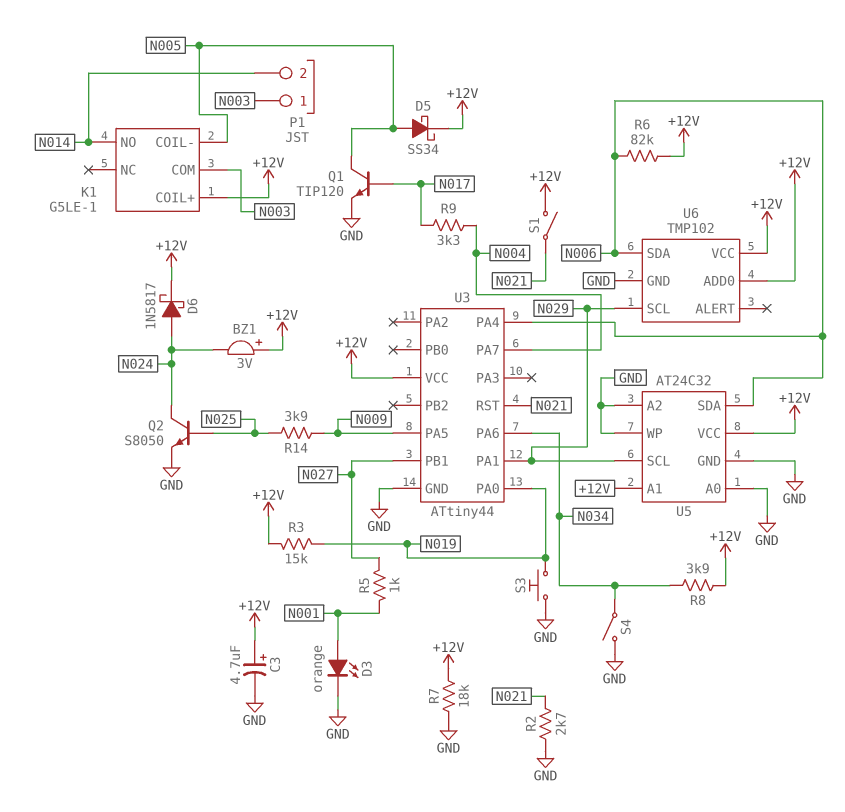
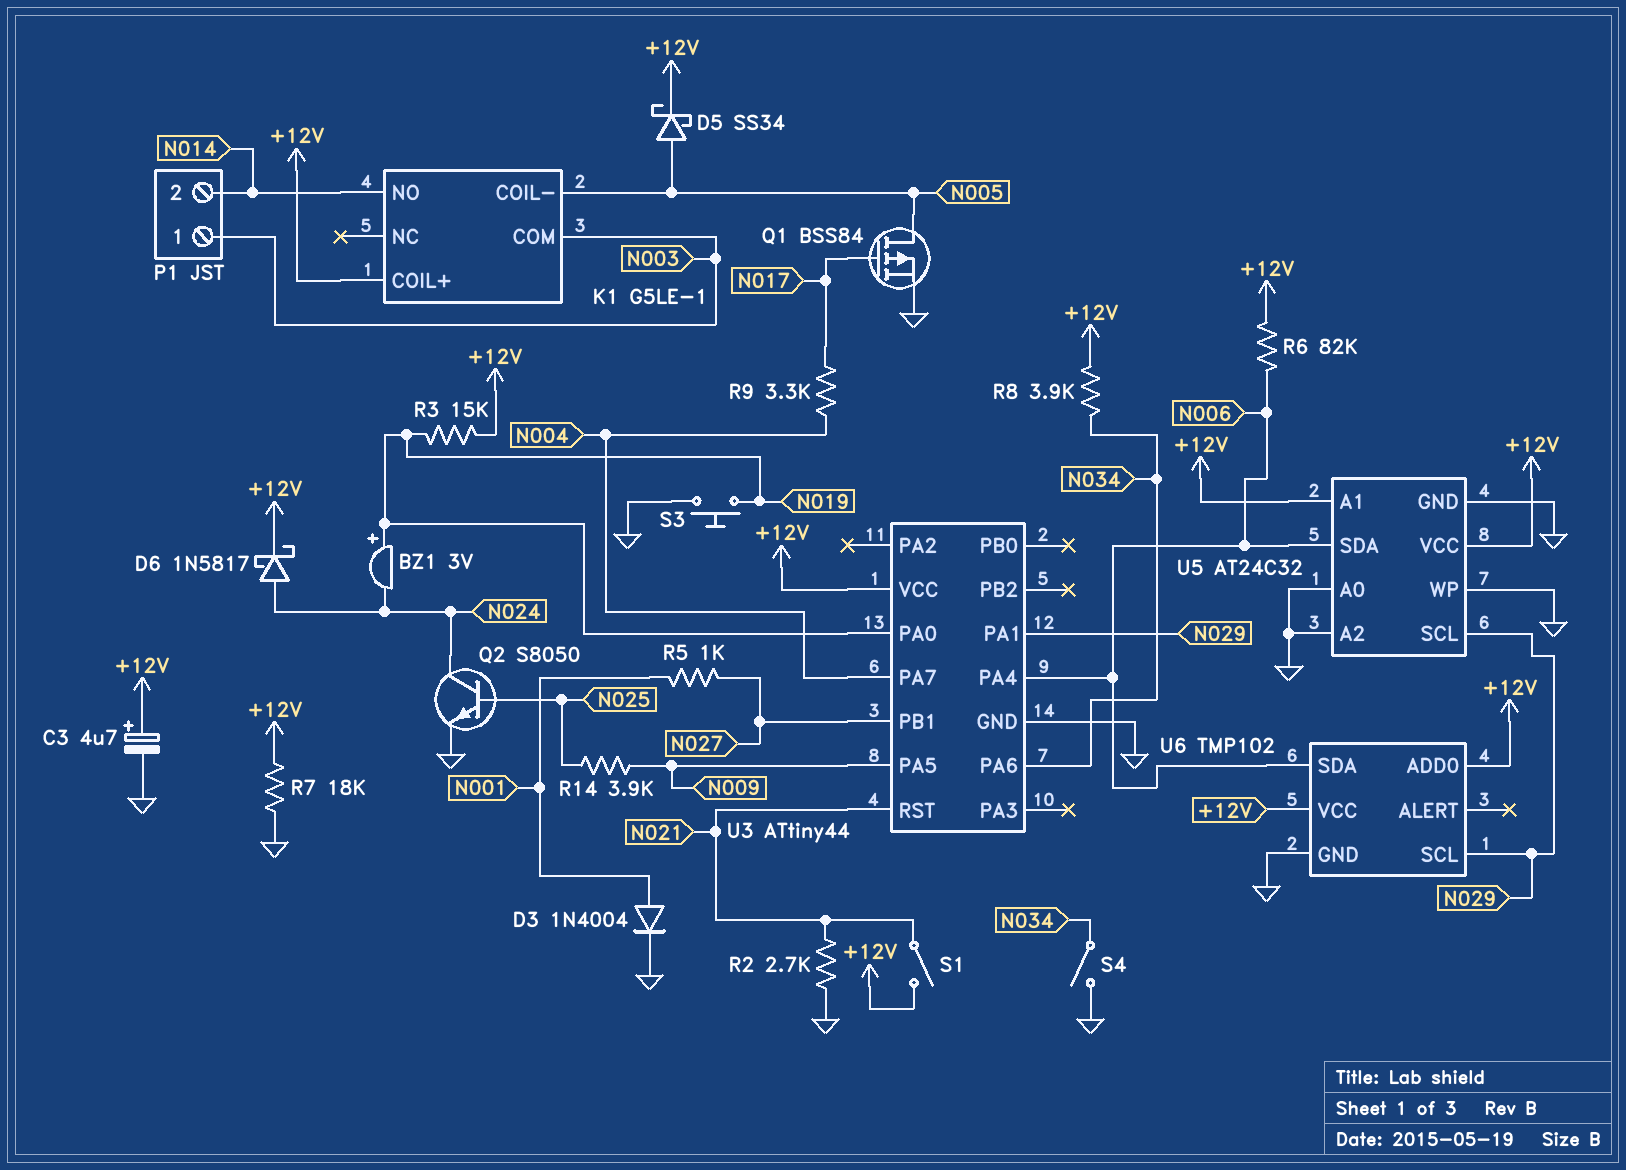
BZ1: buzzer 3V (plus +12V, minus N024) -> buzzer 3V (plus N019, minus N024)
D3: LED orange (A N001, K GND) -> diode 1N4004 (A N001, K GND)
Q1: NPN TIP120 (B N017, C N005, E GND) -> PMOS BSS84 (G N017, D N005, S GND)

